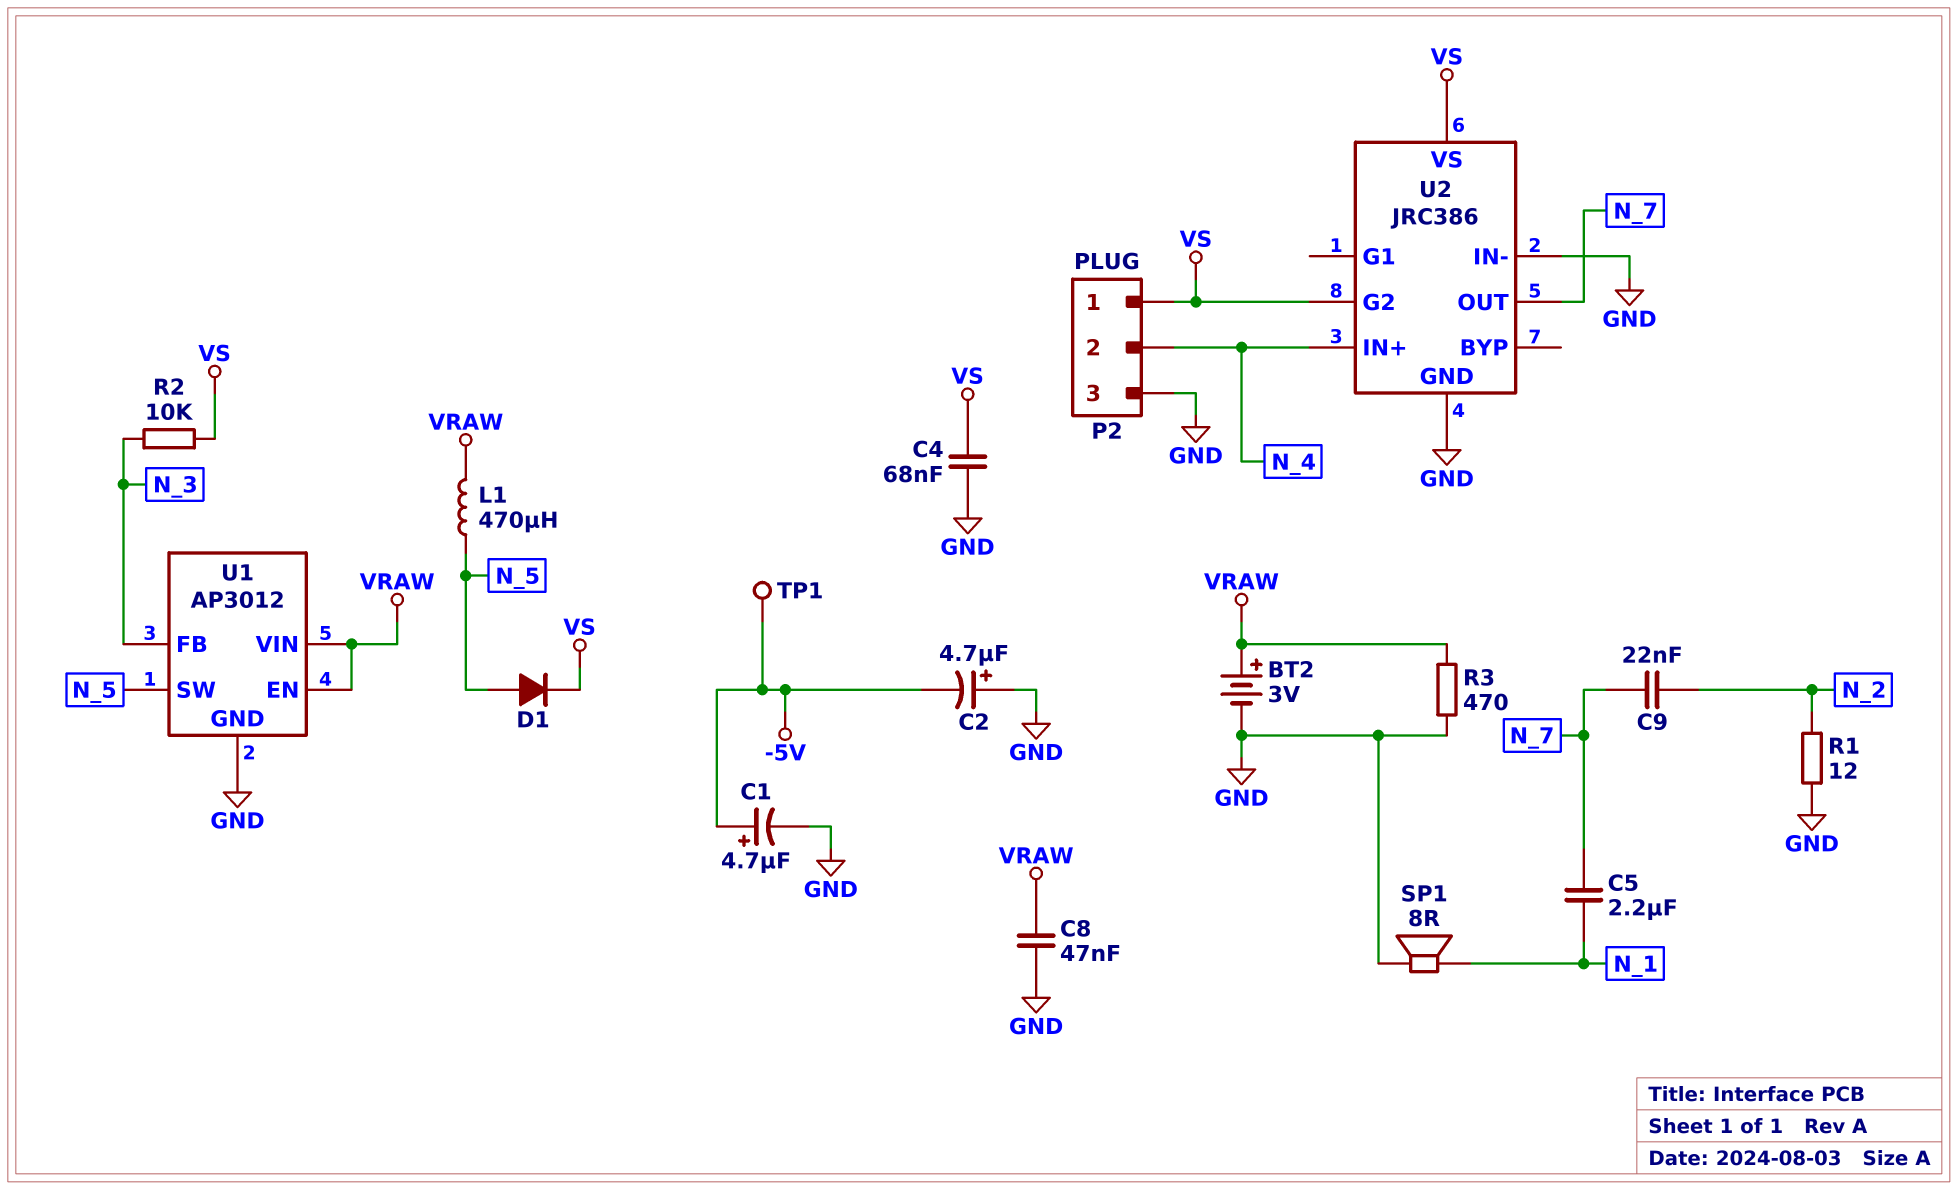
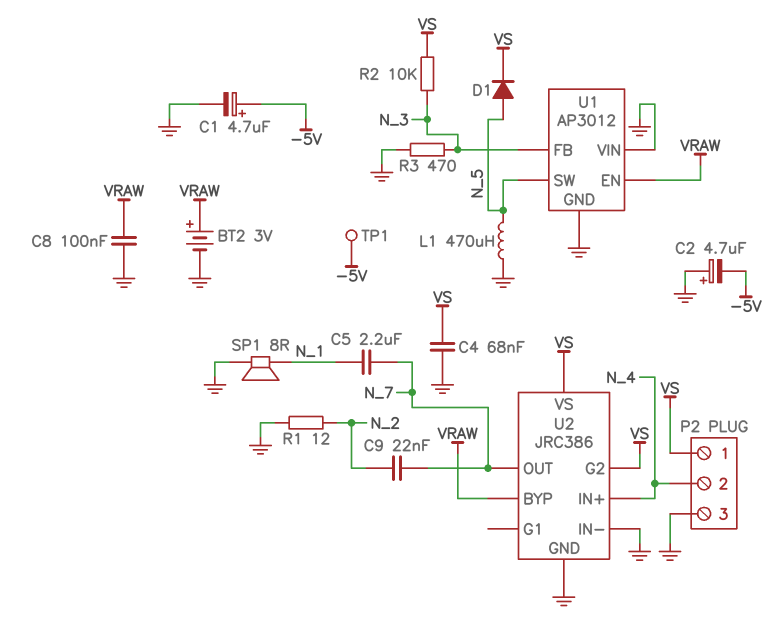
C8: 47nF (GND, VRAW) -> 100nF (GND, VRAW)
L1: 470uH (N_5, VRAW) -> 470uH (GND, N_5)
R3: 470 (GND, VRAW) -> 470 (GND, N_3)
U1 pin VIN: VRAW -> GND
U2 pin BYP: none -> VRAW

